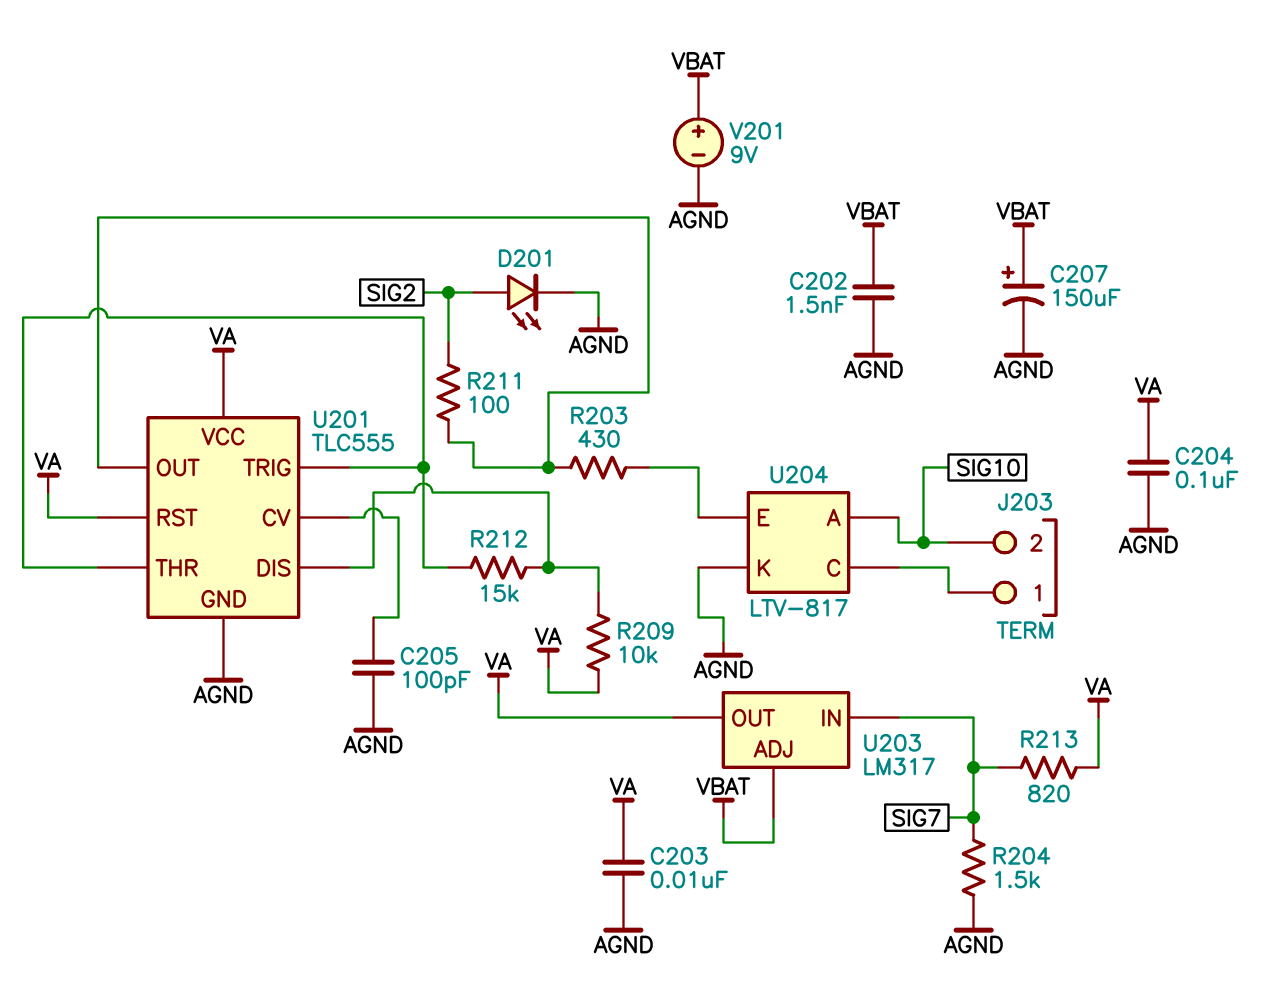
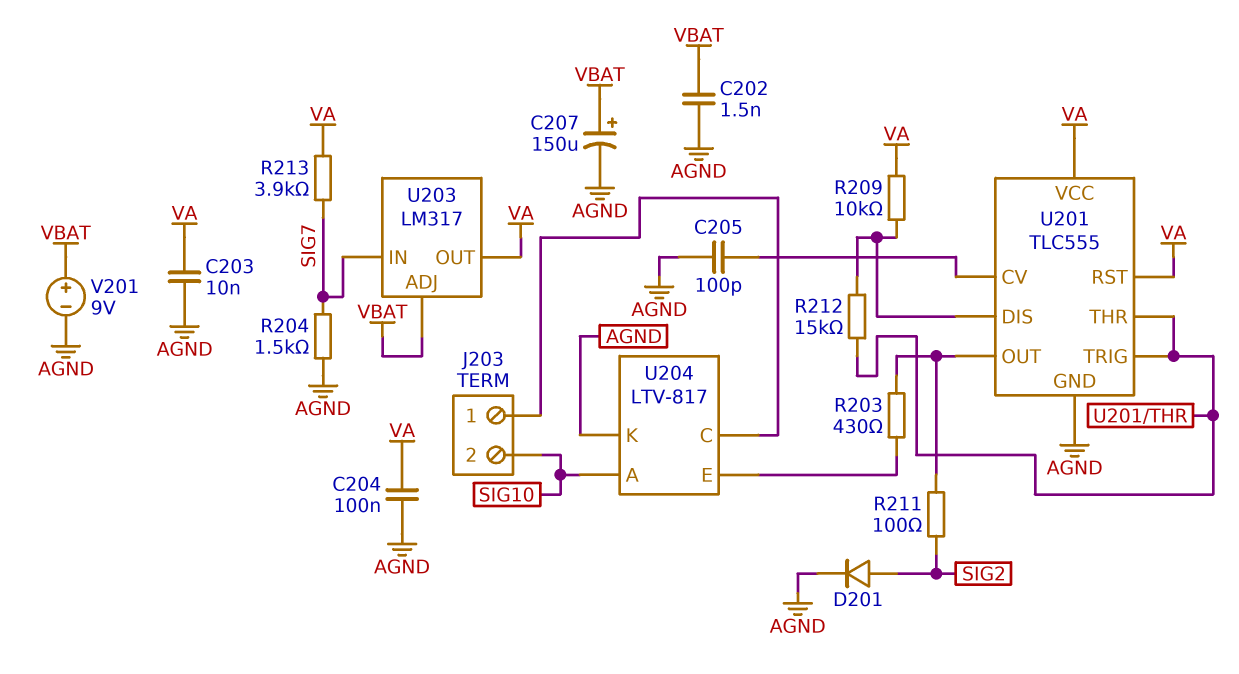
D201: LED (A SIG2, K AGND) -> diode (A SIG2, K AGND)
R213: 820 (SIG7, VA) -> 3.9k (SIG7, VA)

